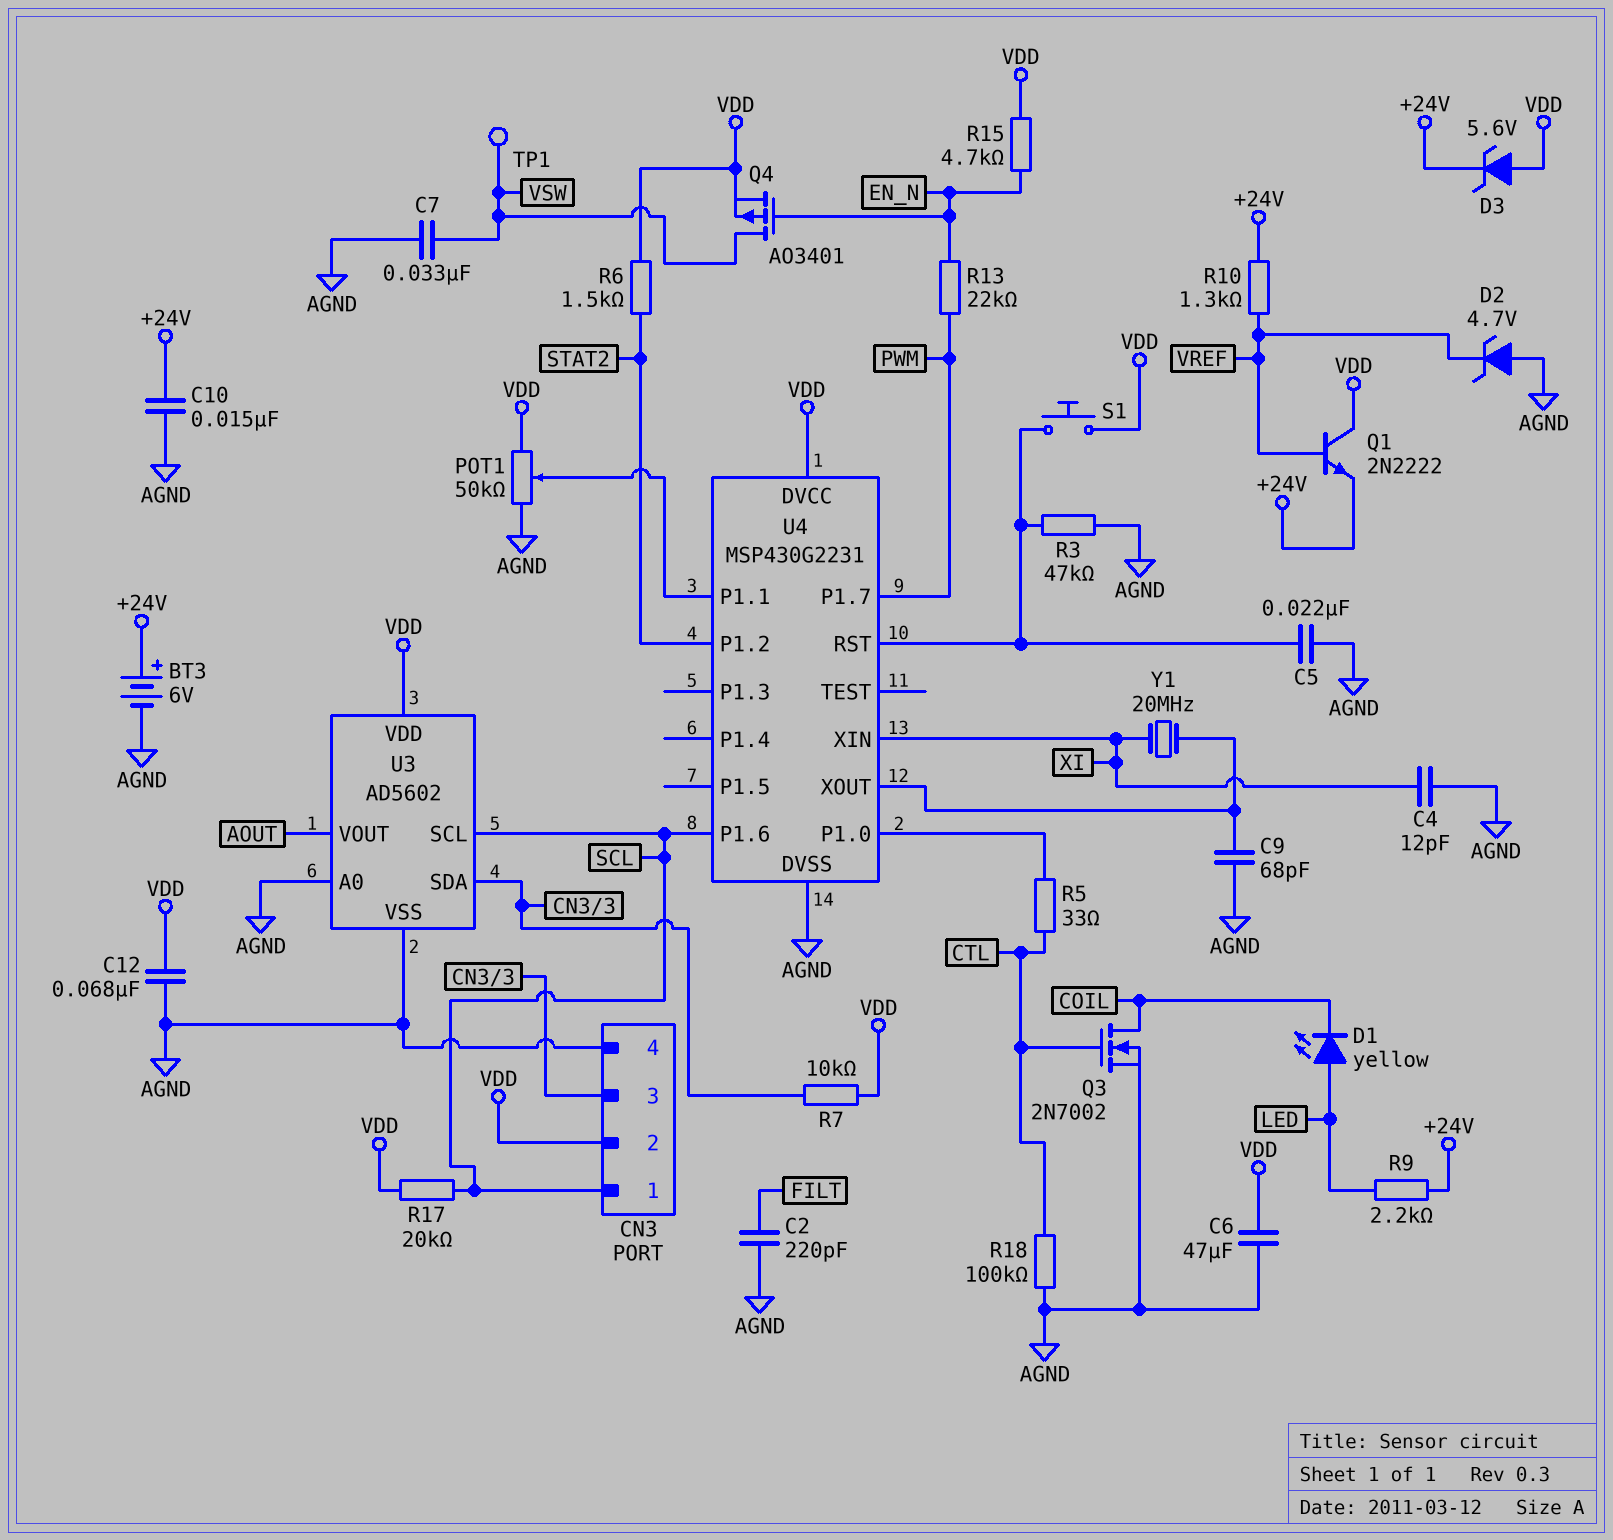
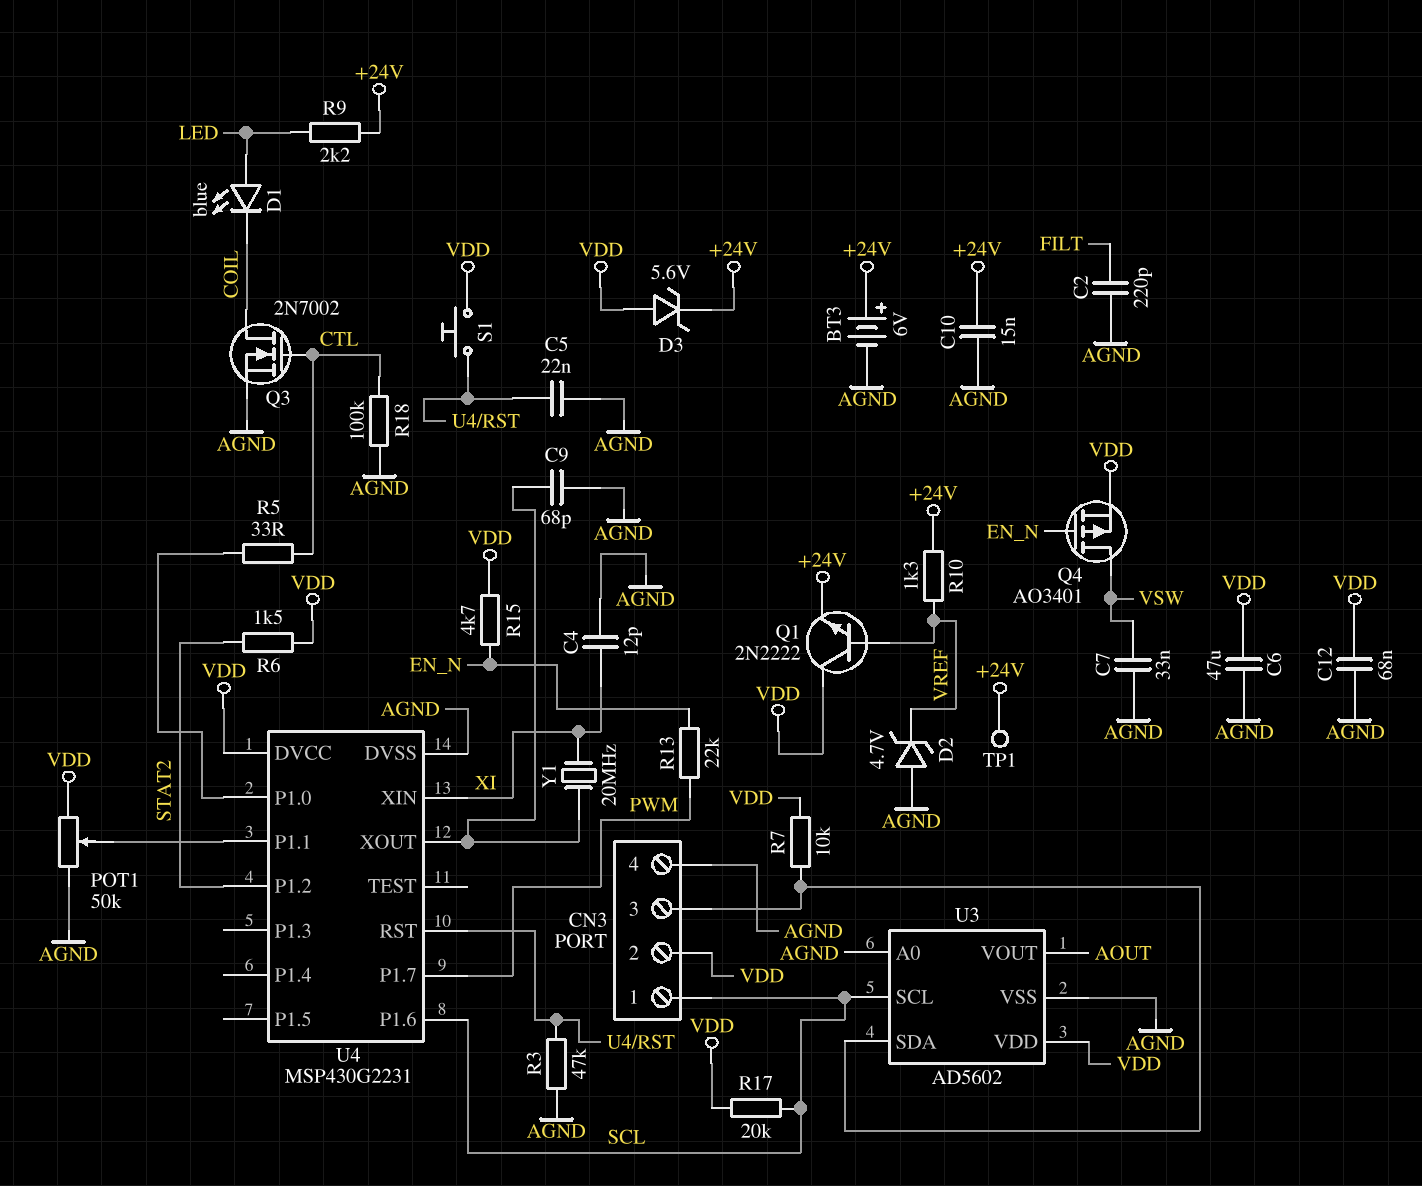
D1: LED yellow (A LED, K COIL) -> LED blue (A LED, K COIL)
TP1: test point (VSW) -> test point (+24V)

